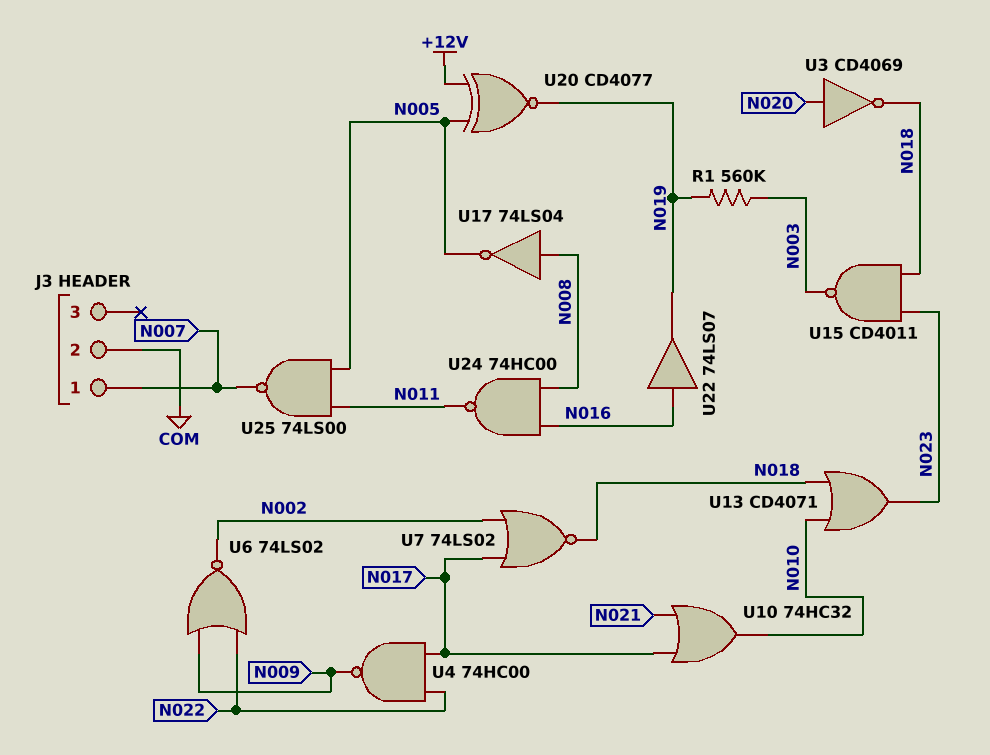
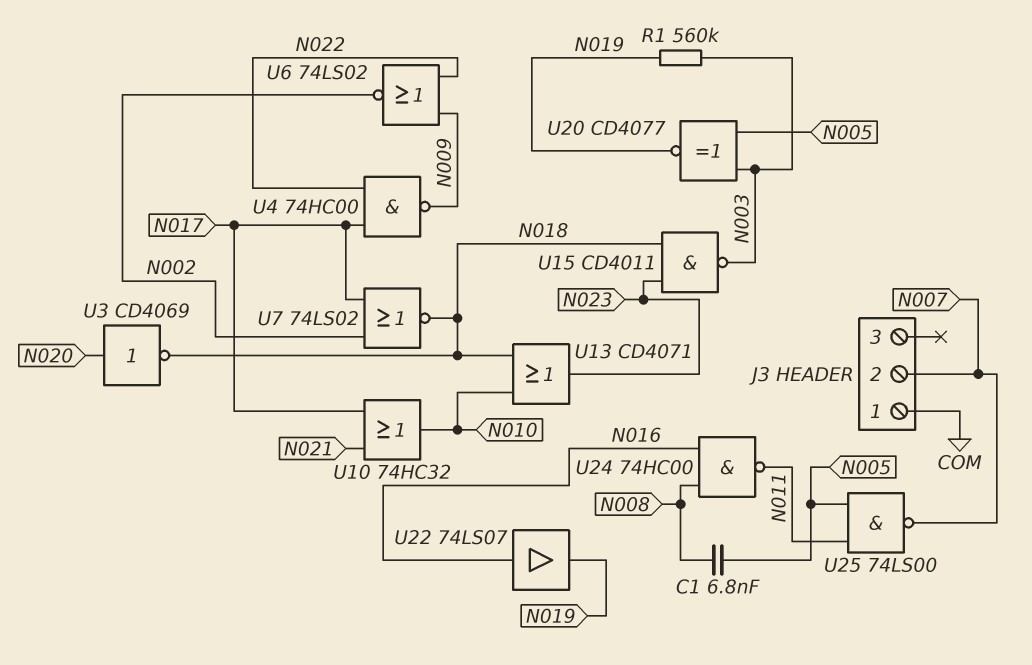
C1: none -> 6.8nF (N005, N008)
J3 pin 1: N007 -> COM
J3 pin 2: COM -> N007
U17: NOT 74LS04 (in N008, out N005) -> none
U20: XNOR CD4077 (in +12V, in N005, out N019) -> XNOR CD4077 (in N003, in N005, out N019)

